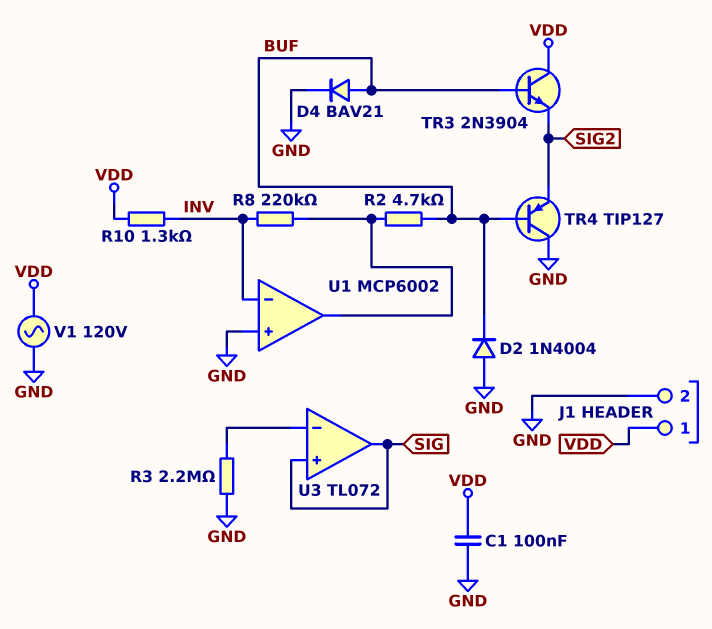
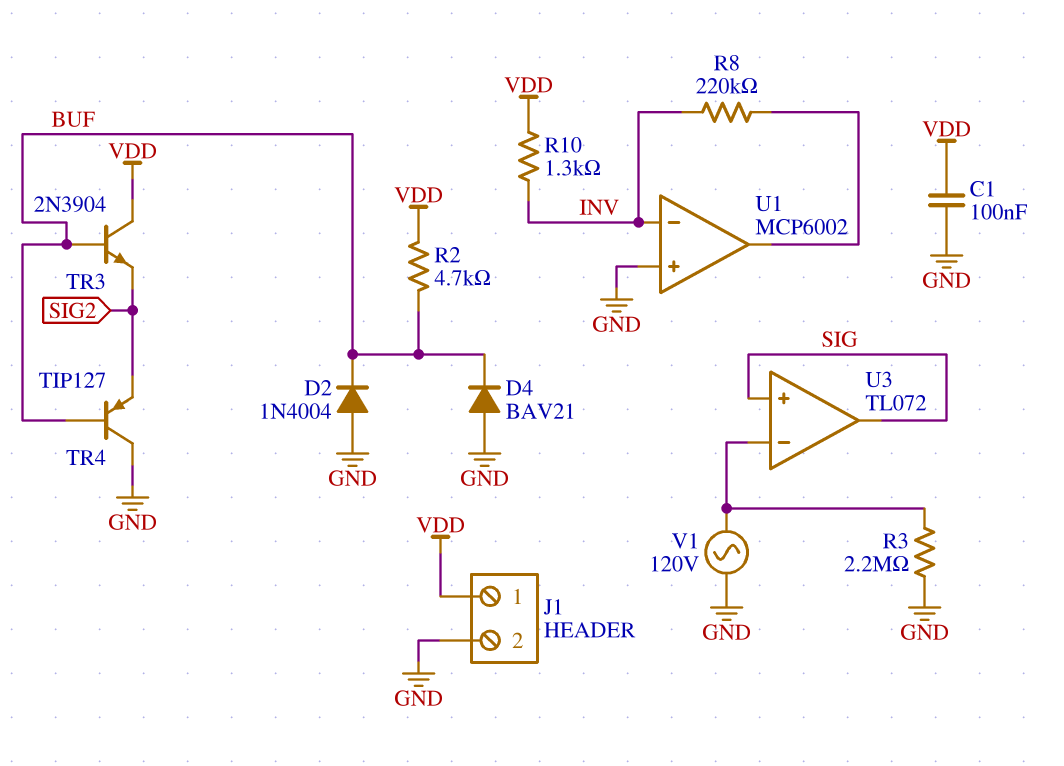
D4: diode BAV21 (A BUF, K GND) -> diode BAV21 (A GND, K BUF)
R2: 4.7k (BUF, U1/out) -> 4.7k (BUF, VDD)
V1: AC 120V (GND, VDD) -> AC 120V (GND, U3/in-)

